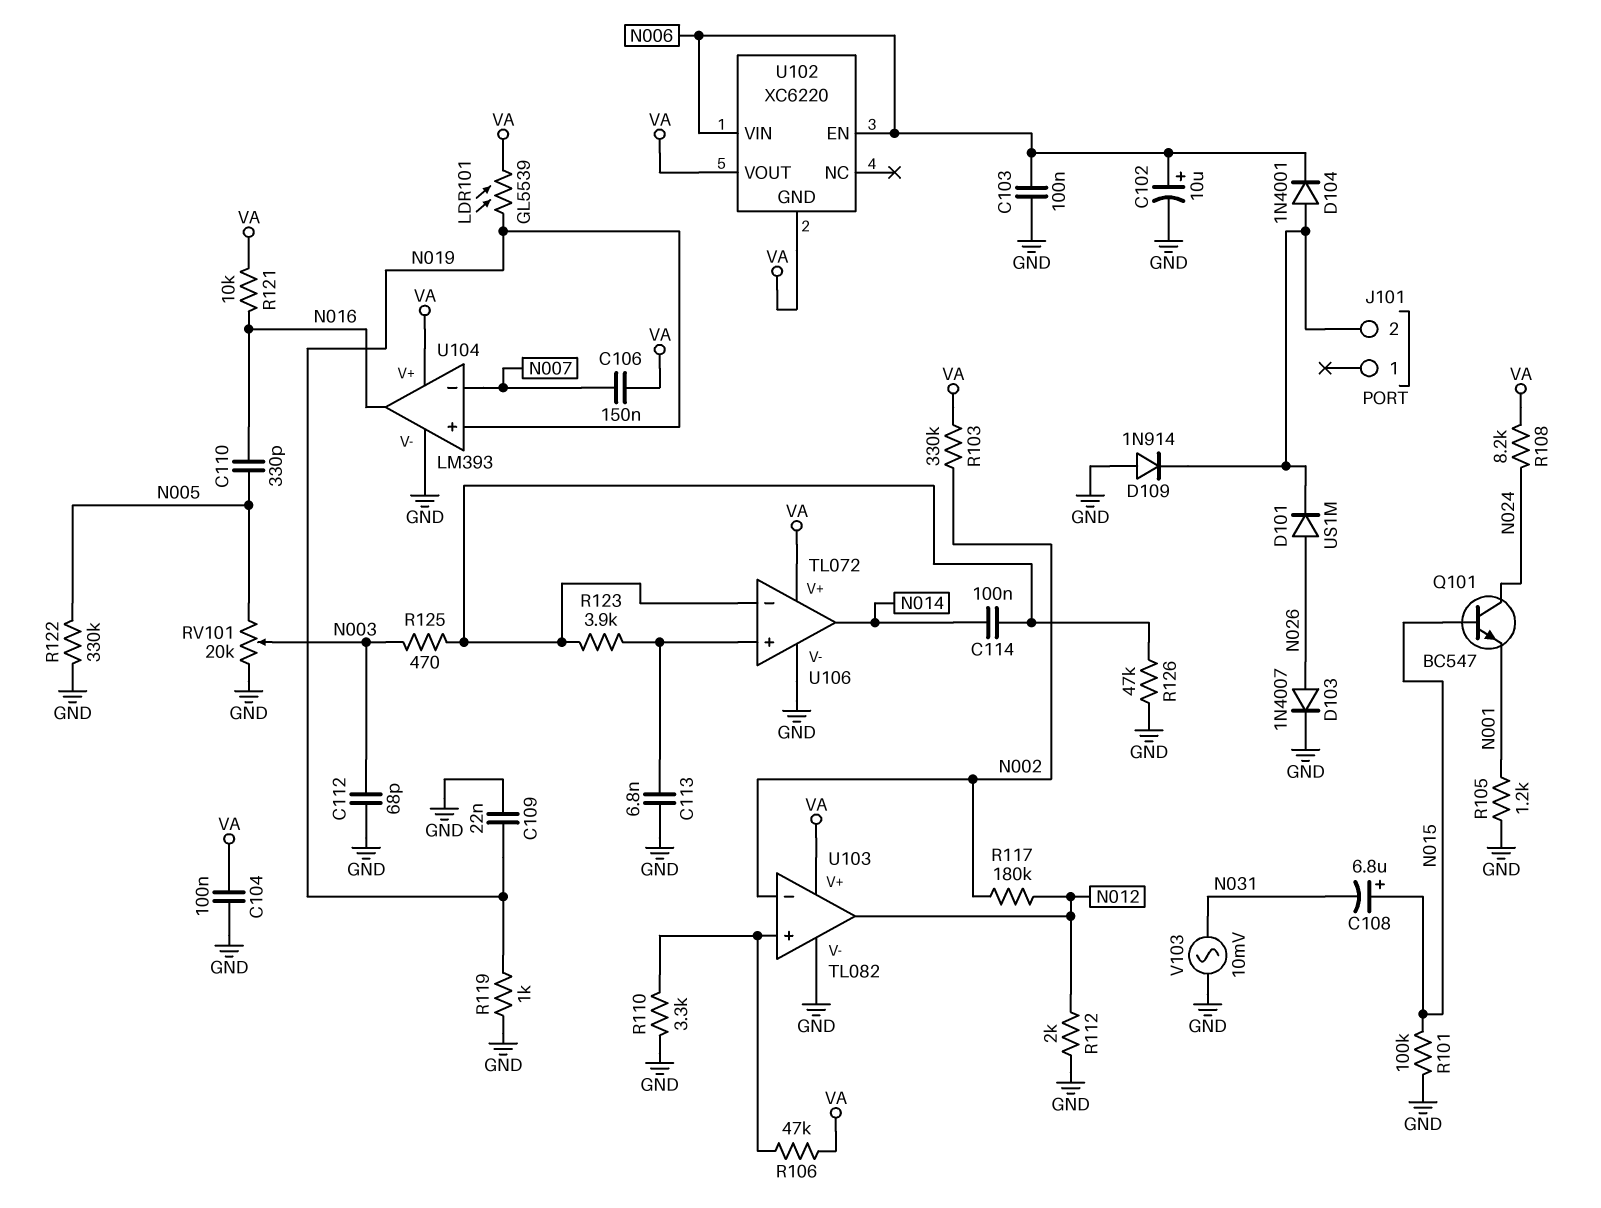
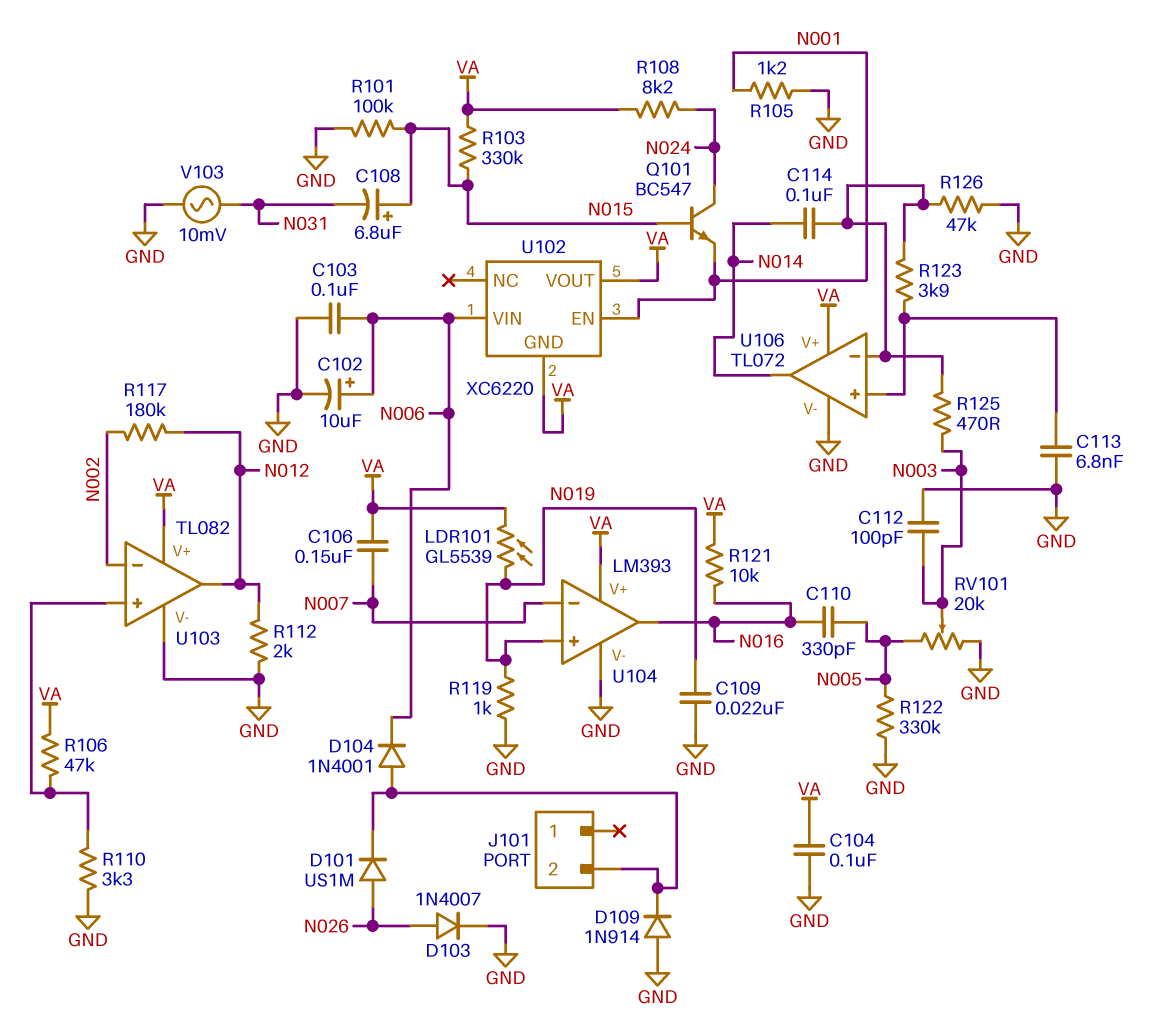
C112: 68pF (GND, N003) -> 100pF (GND, N003)
R103: 330k (N002, VA) -> 330k (N015, VA)
U102 pin EN: N006 -> N001

